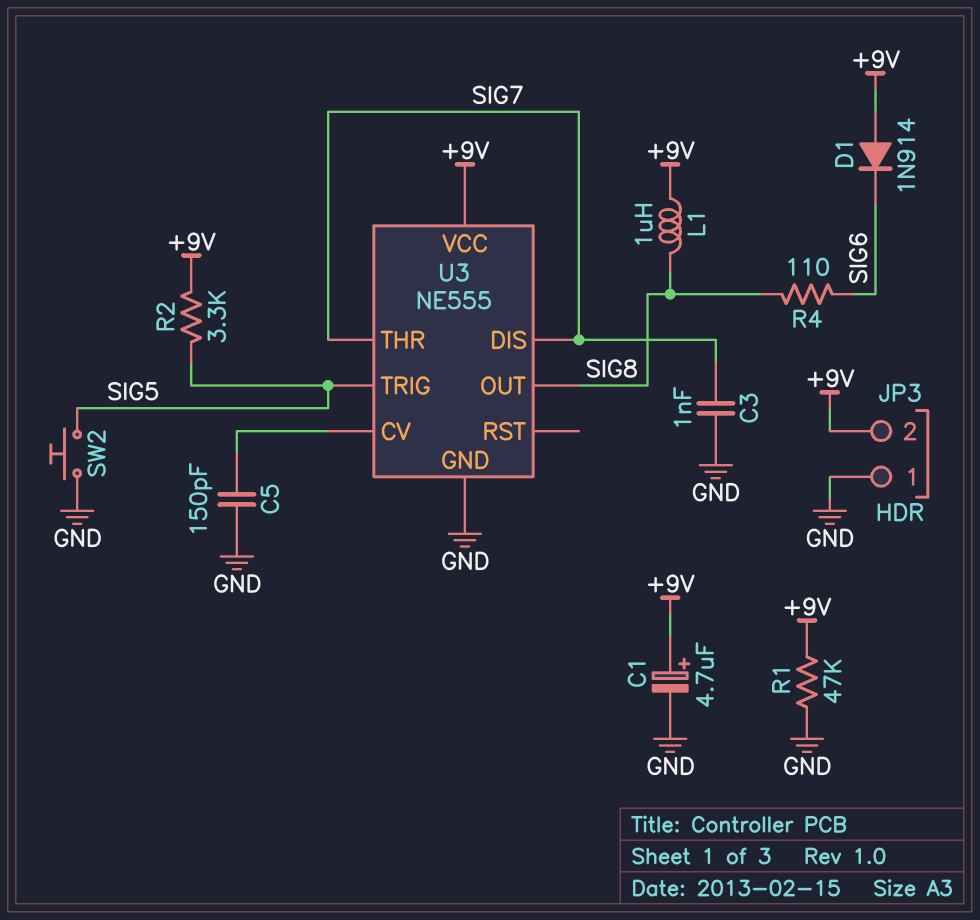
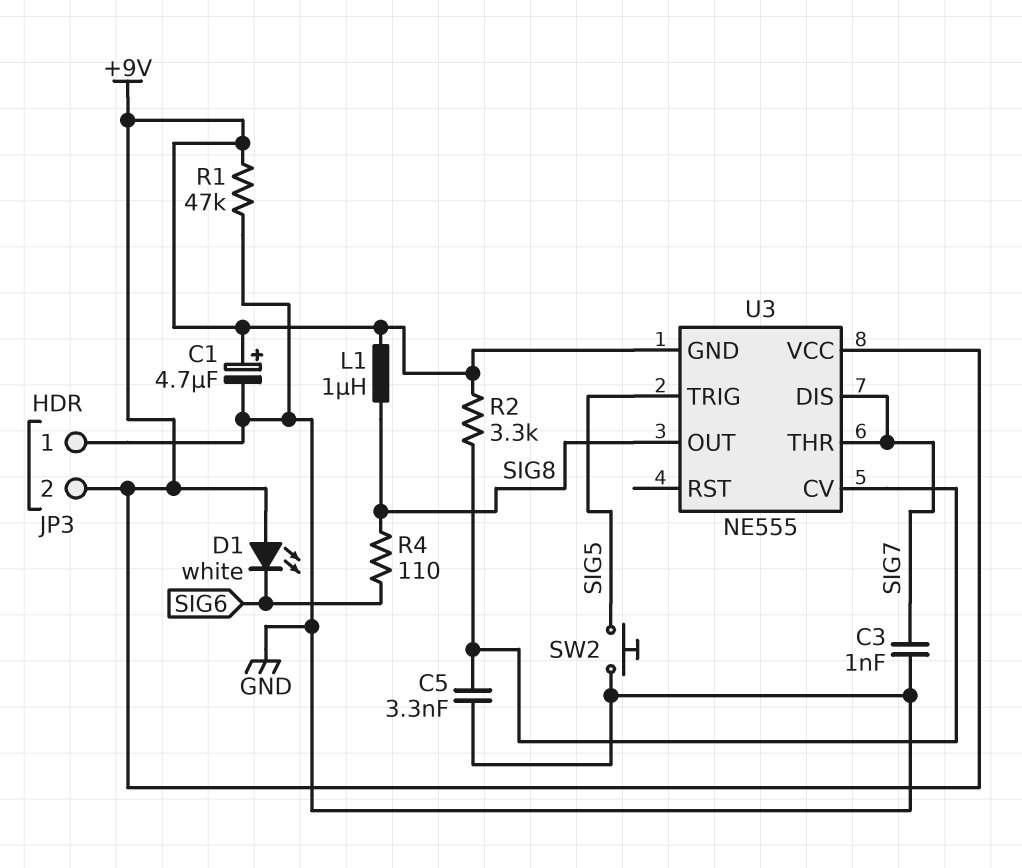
C5: 150pF (GND, U3/CV) -> 3.3nF (GND, U3/CV)
D1: diode 1N914 (A +9V, K SIG6) -> LED white (A +9V, K SIG6)
R2: 3.3k (+9V, SIG5) -> 3.3k (+9V, U3/CV)
U3 pin GND: GND -> +9V

